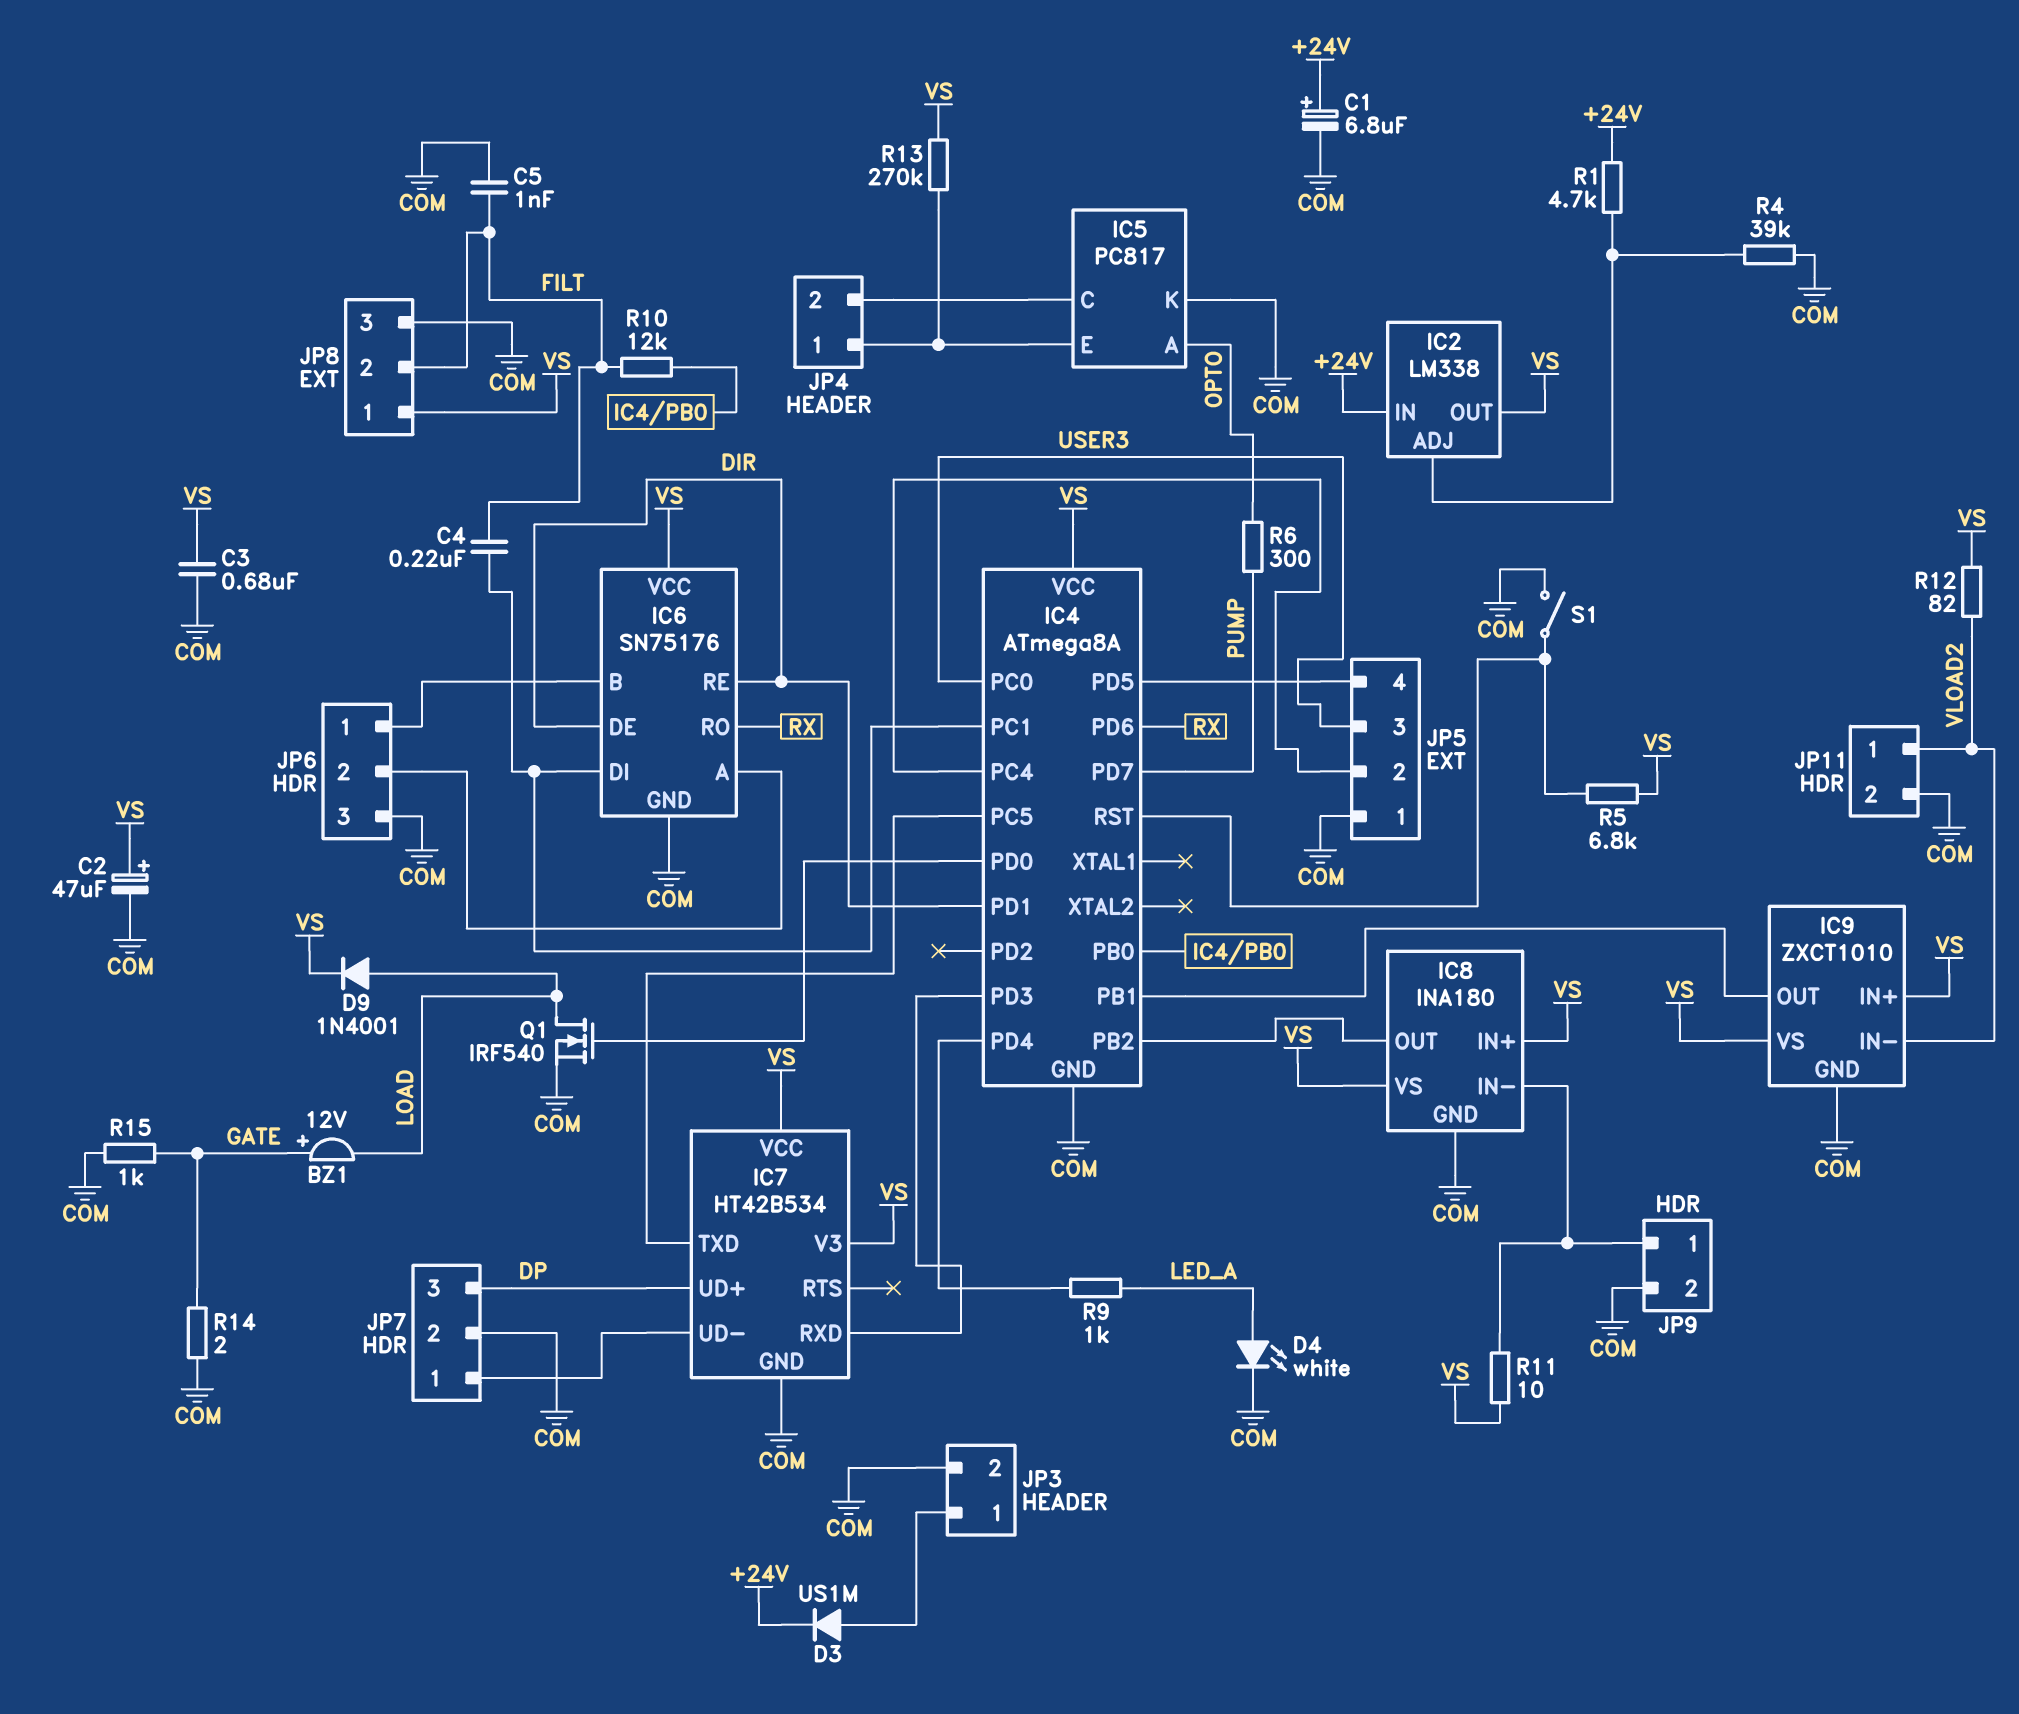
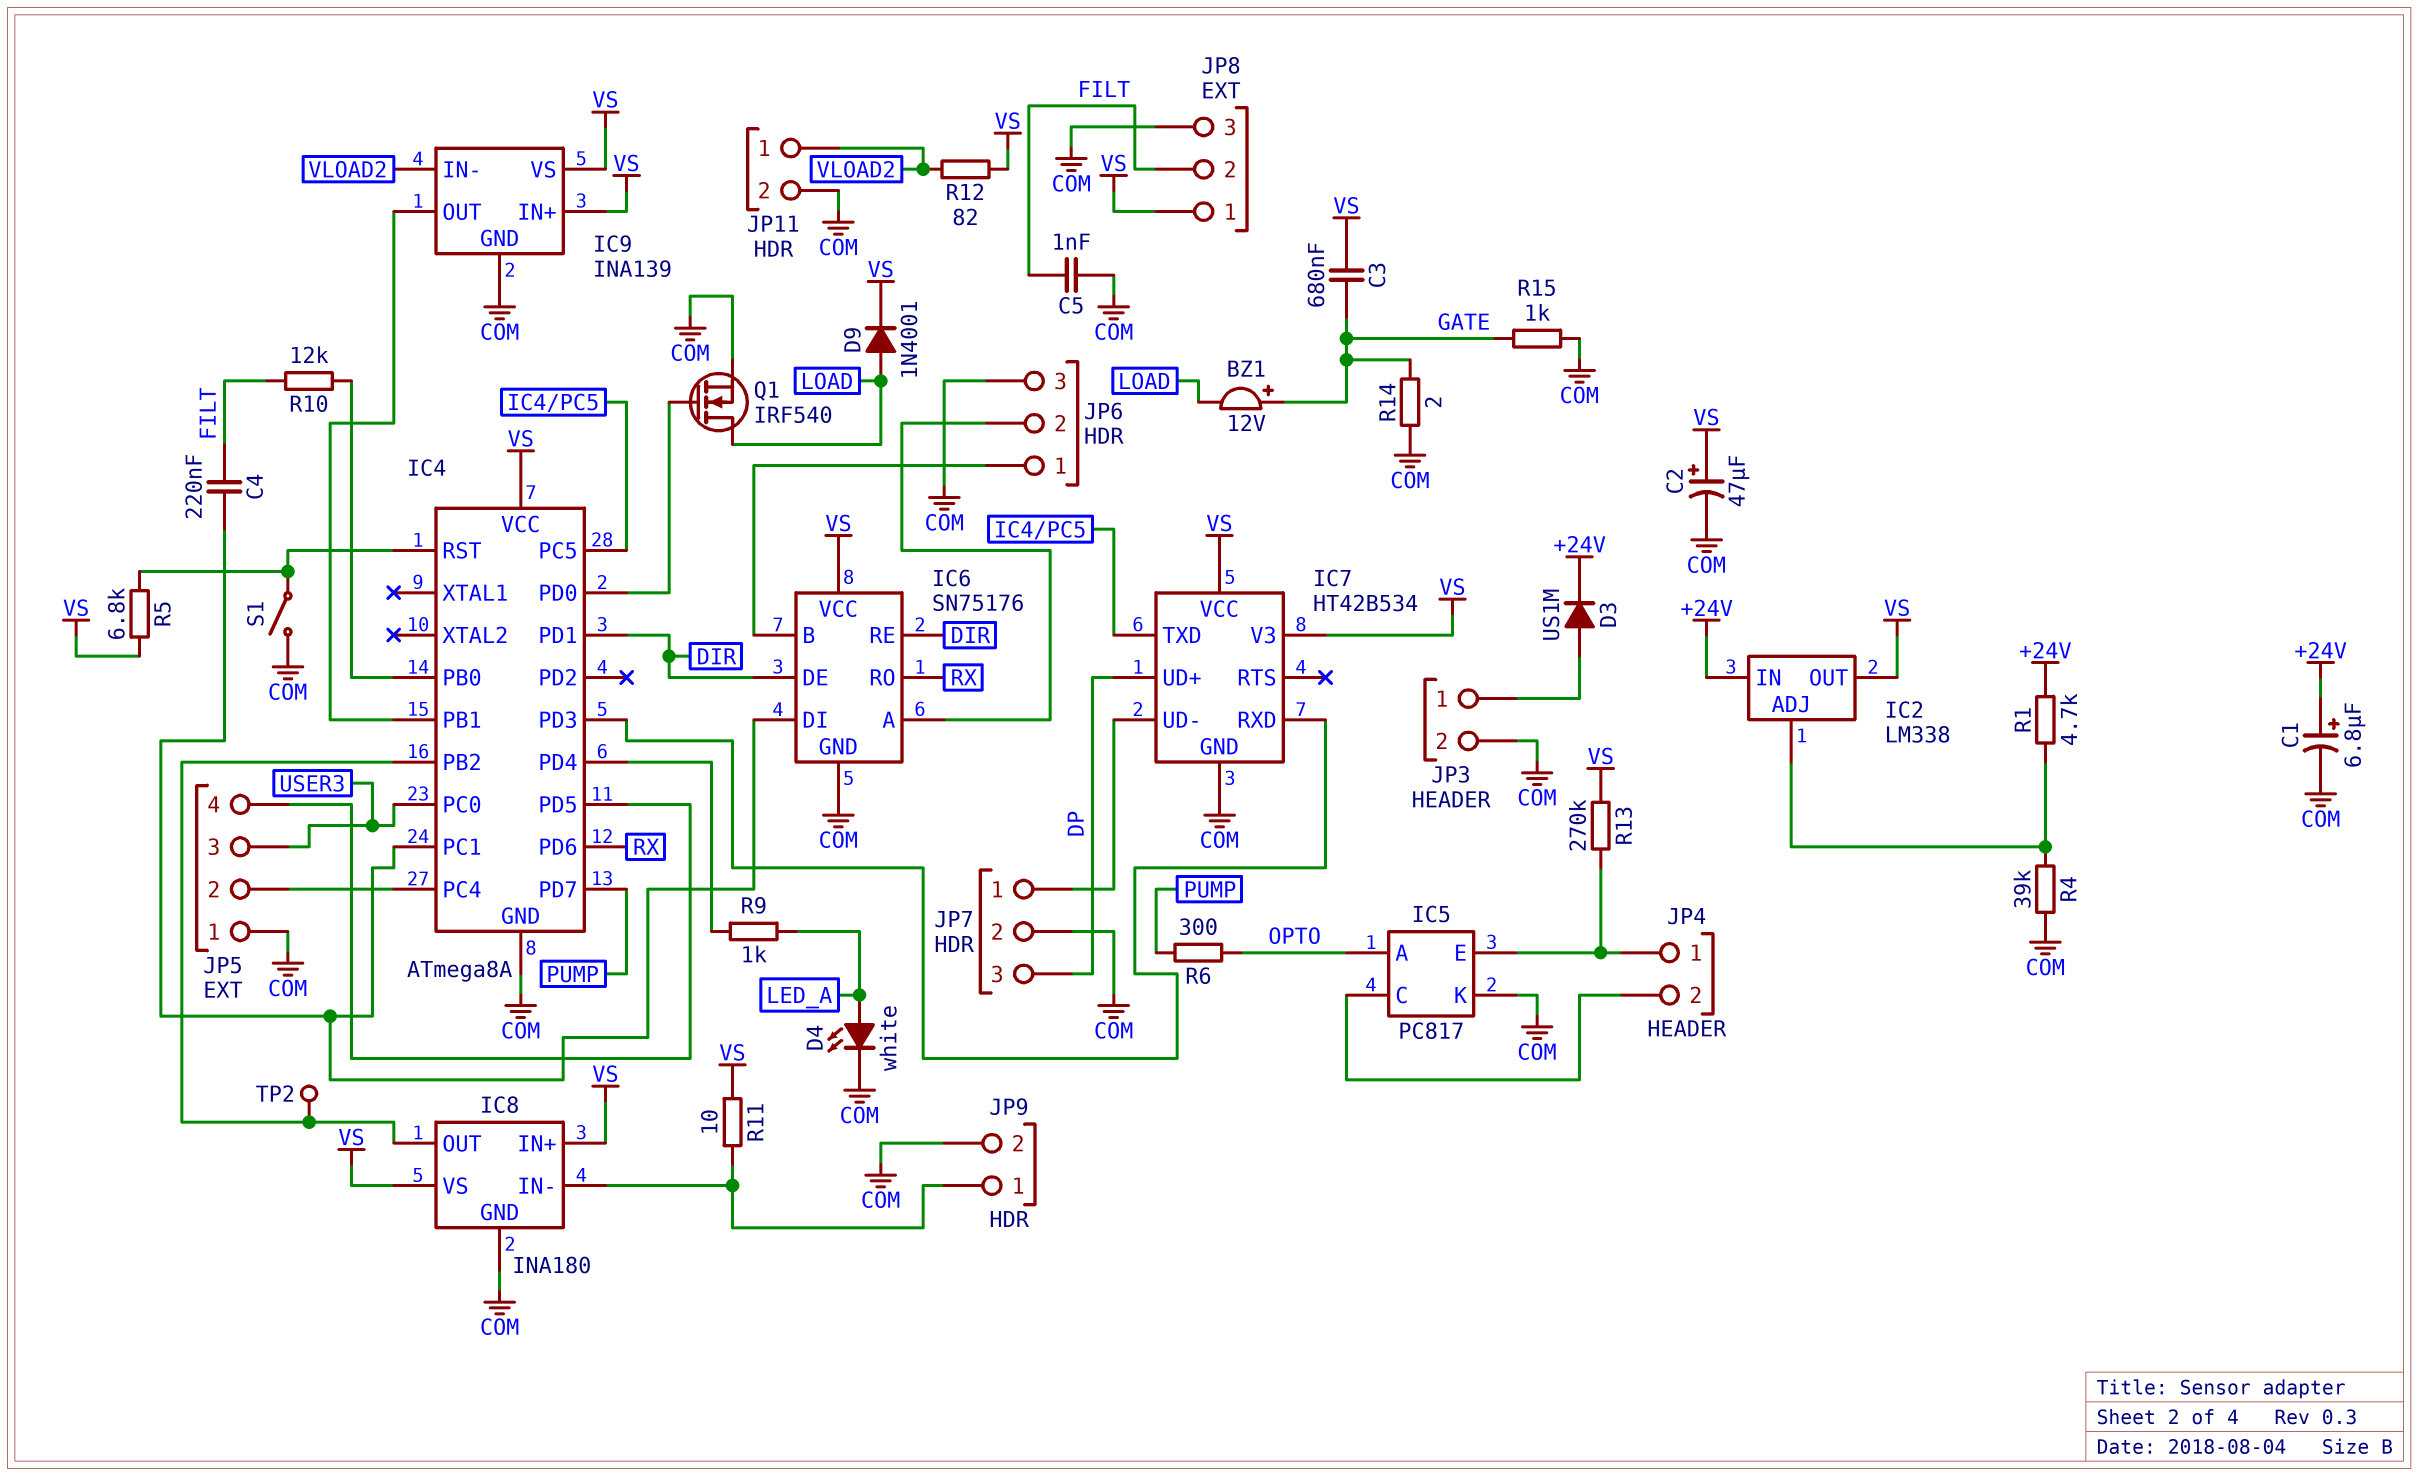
C3: 680nF (COM, VS) -> 680nF (GATE, VS)
IC9: ZXCT1010 -> INA139
TP2: none -> test point (IC4/PB2)

